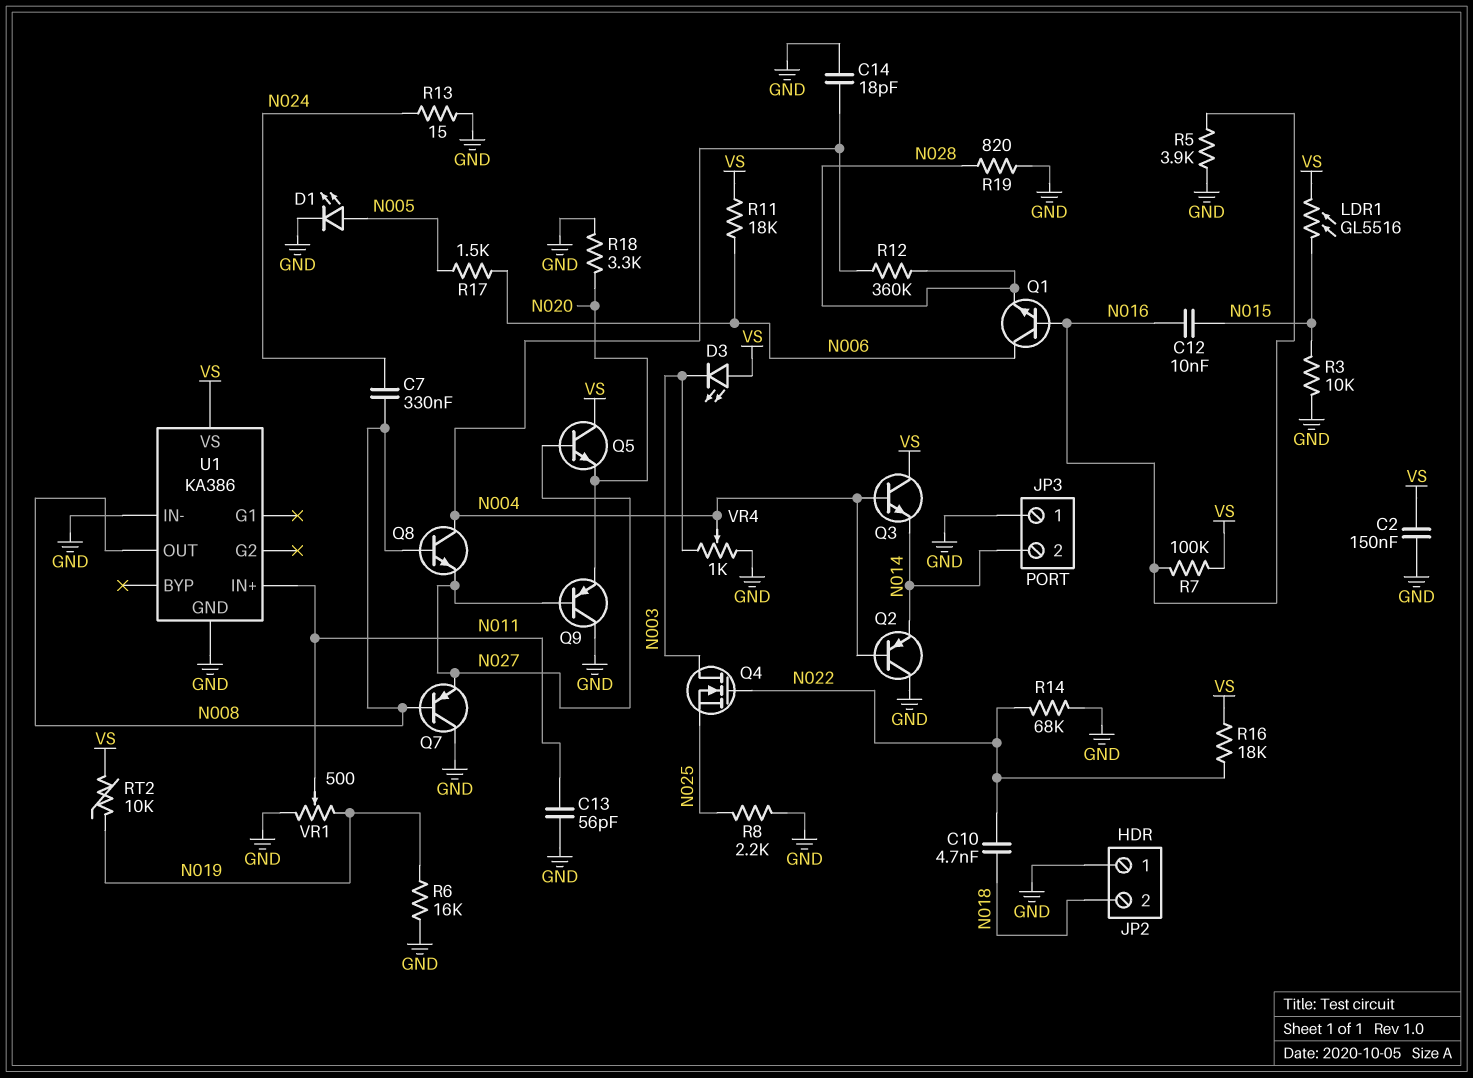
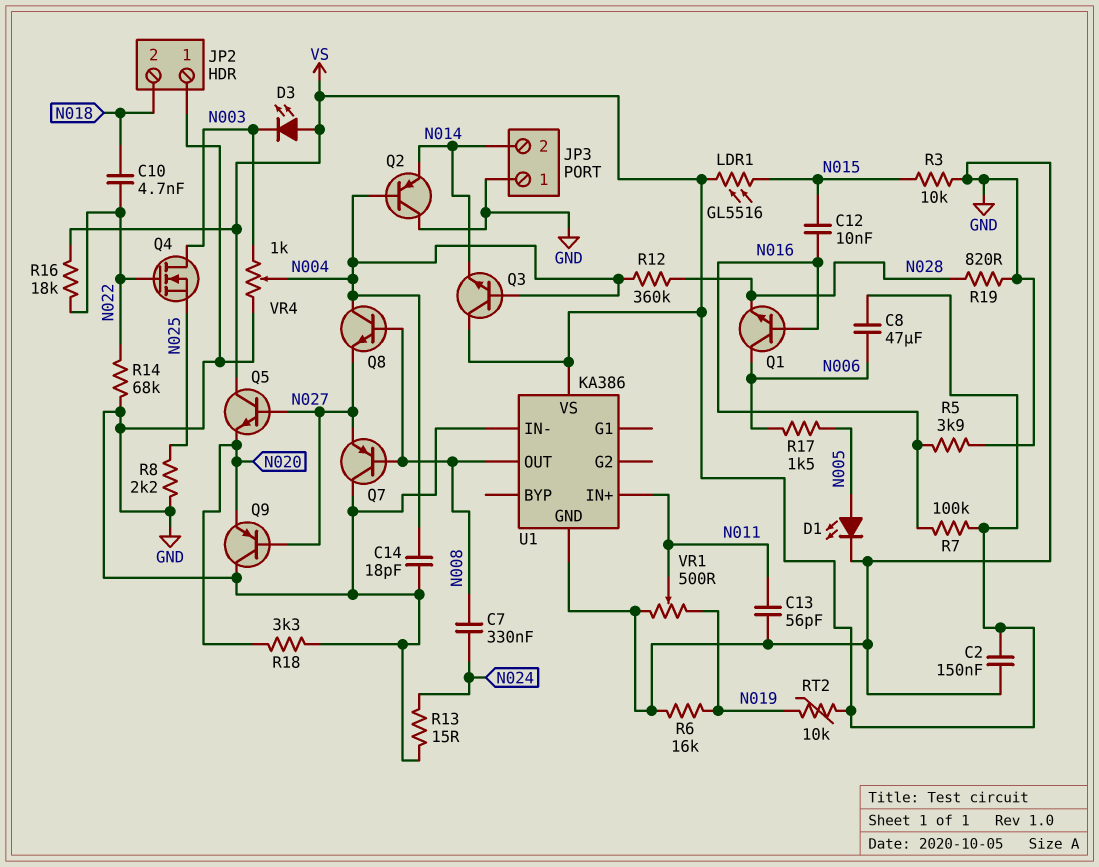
C8: none -> 47uF (N006, VS)
R11: 18k (N006, VS) -> none

